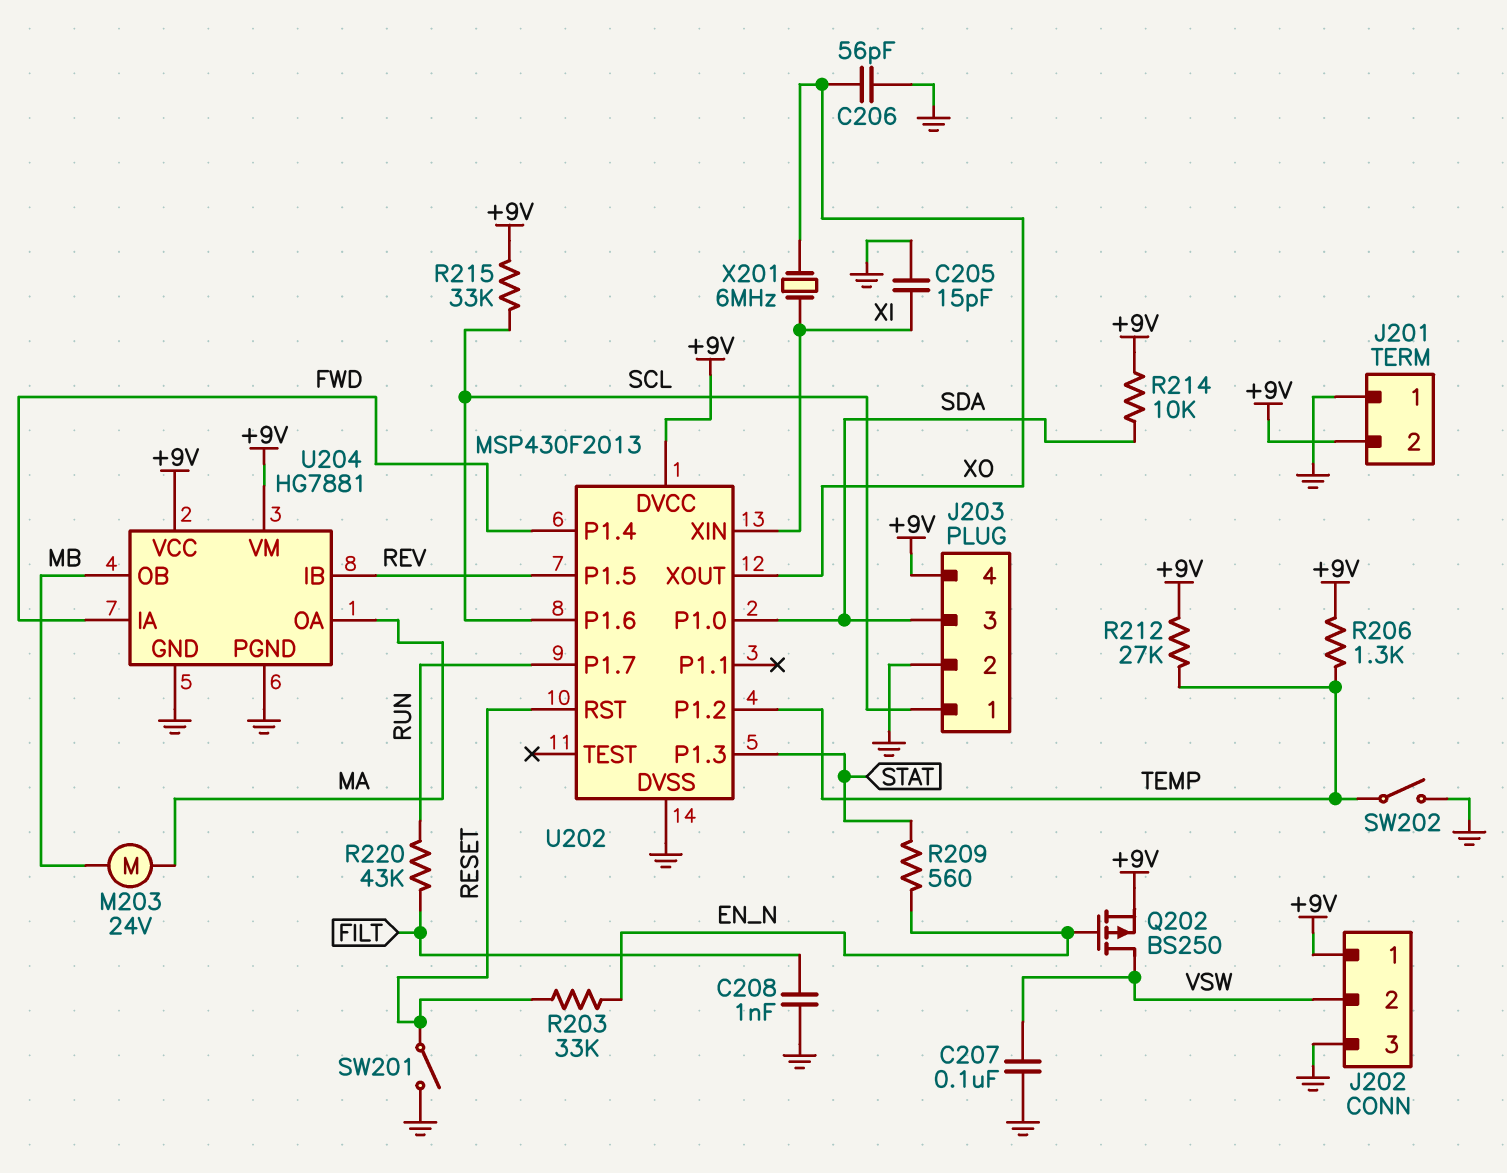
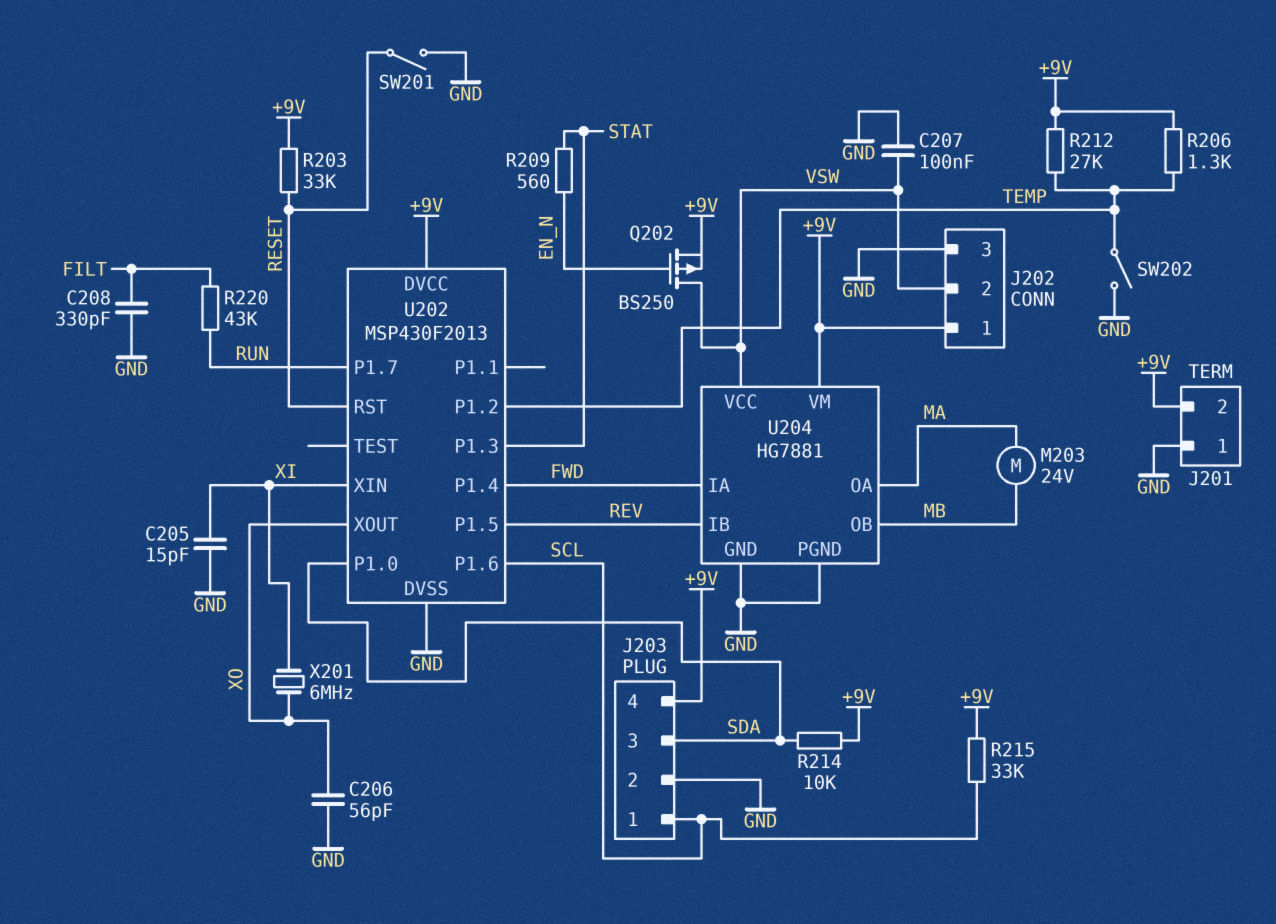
C208: 1nF (FILT, GND) -> 330pF (FILT, GND)
R203: 33k (EN_N, RESET) -> 33k (+9V, RESET)
U204 pin VCC: +9V -> VSW

